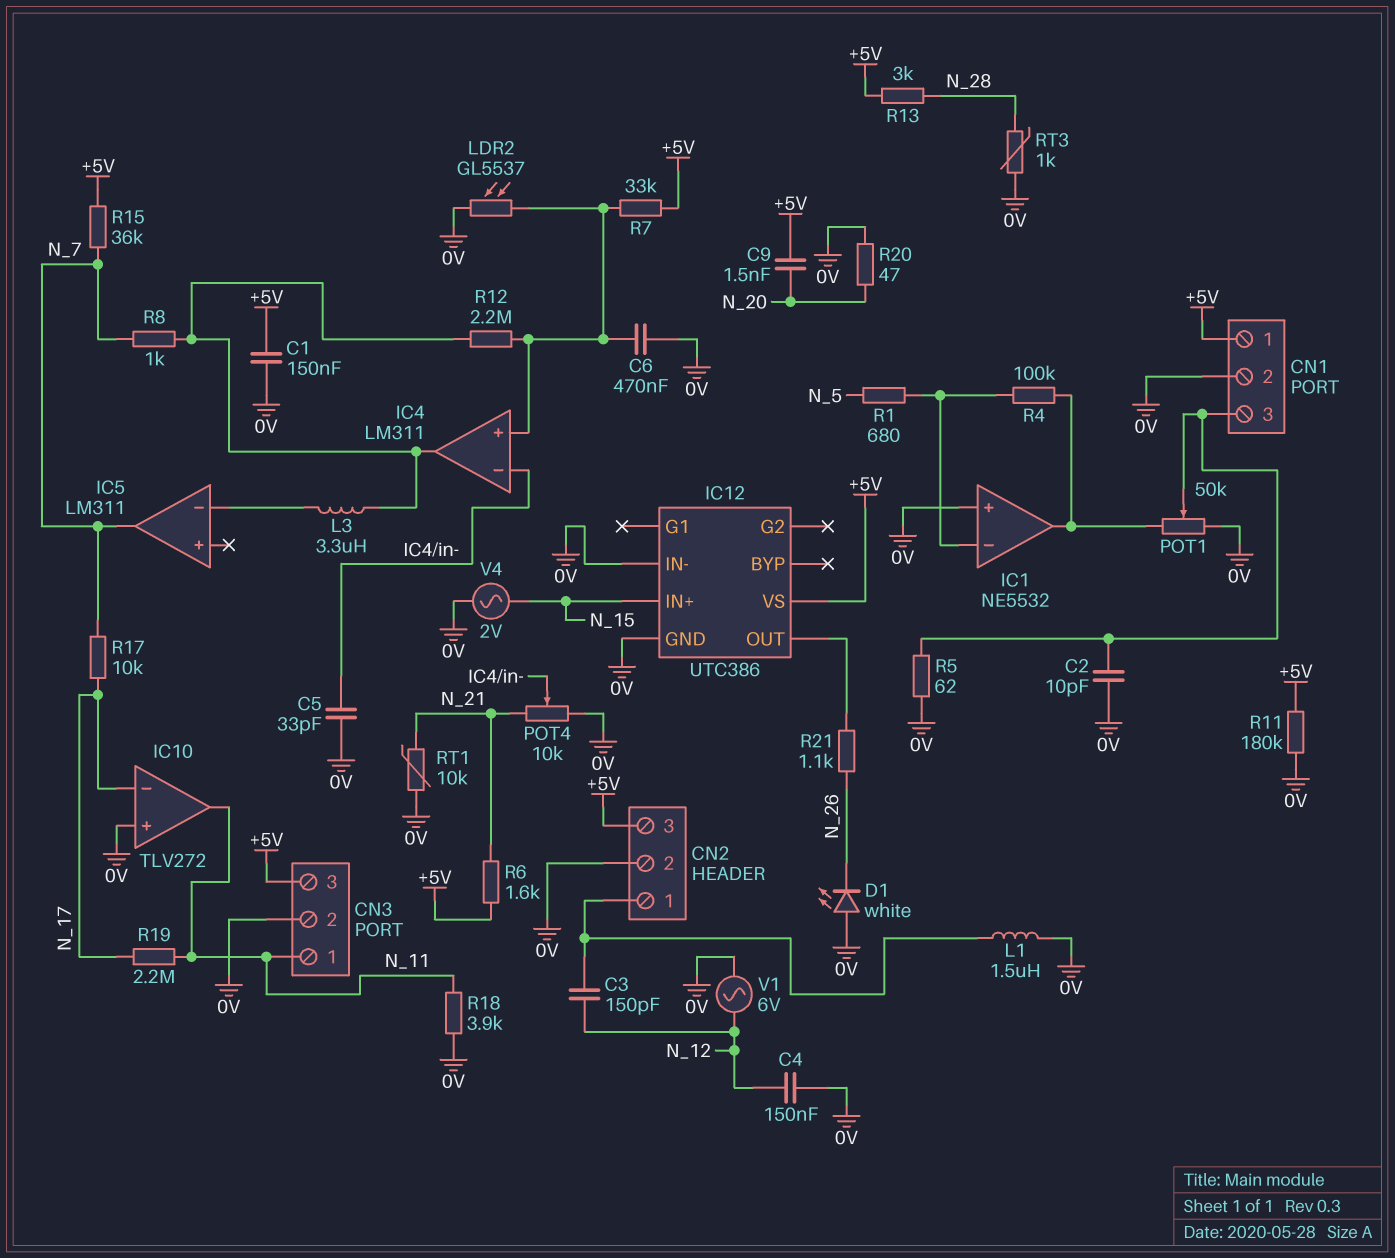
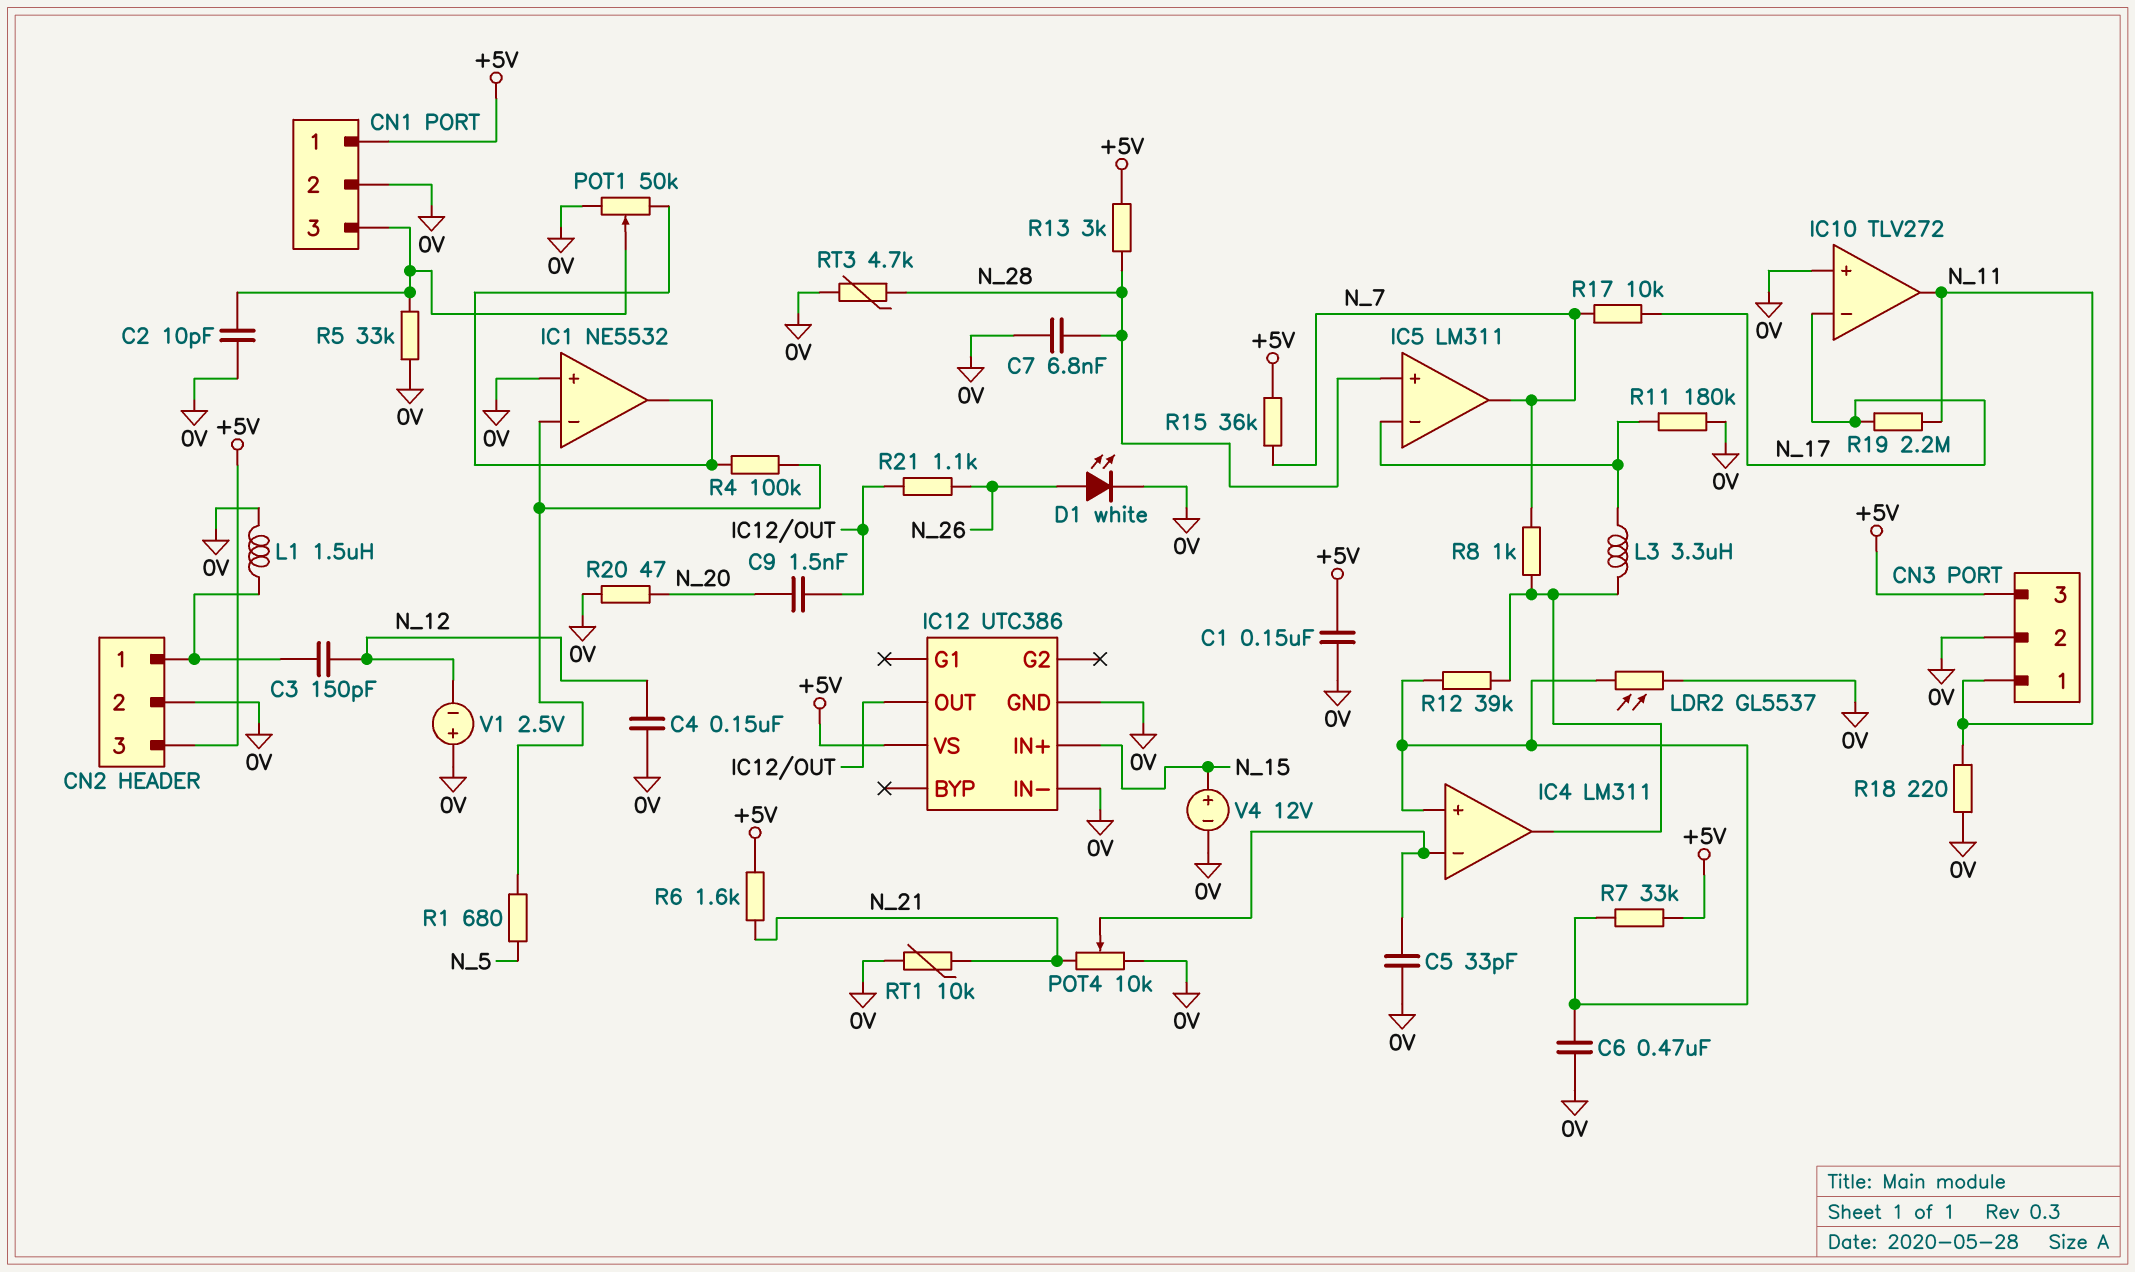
C7: none -> 6.8nF (0V, N_28)
C9: 1.5nF (+5V, N_20) -> 1.5nF (IC12/OUT, N_20)
D1: LED white (A 0V, K N_26) -> LED white (A N_26, K 0V)
IC5 pin in+: none -> N_28
R5: 62 (0V, CN1/3) -> 33k (0V, CN1/3)
R11: 180k (+5V, 0V) -> 180k (0V, IC5/in-)
R12: 2.2M (IC4/in+, IC4/out) -> 39k (IC4/in+, IC4/out)
R18: 3.9k (0V, N_11) -> 220 (0V, N_11)
RT3: 1k (0V, N_28) -> 4.7k (0V, N_28)
V1: AC 6V (0V, N_12) -> 2.5V (plus 0V, minus N_12)
V4: AC 2V (0V, N_15) -> 12V (plus N_15, minus 0V)

